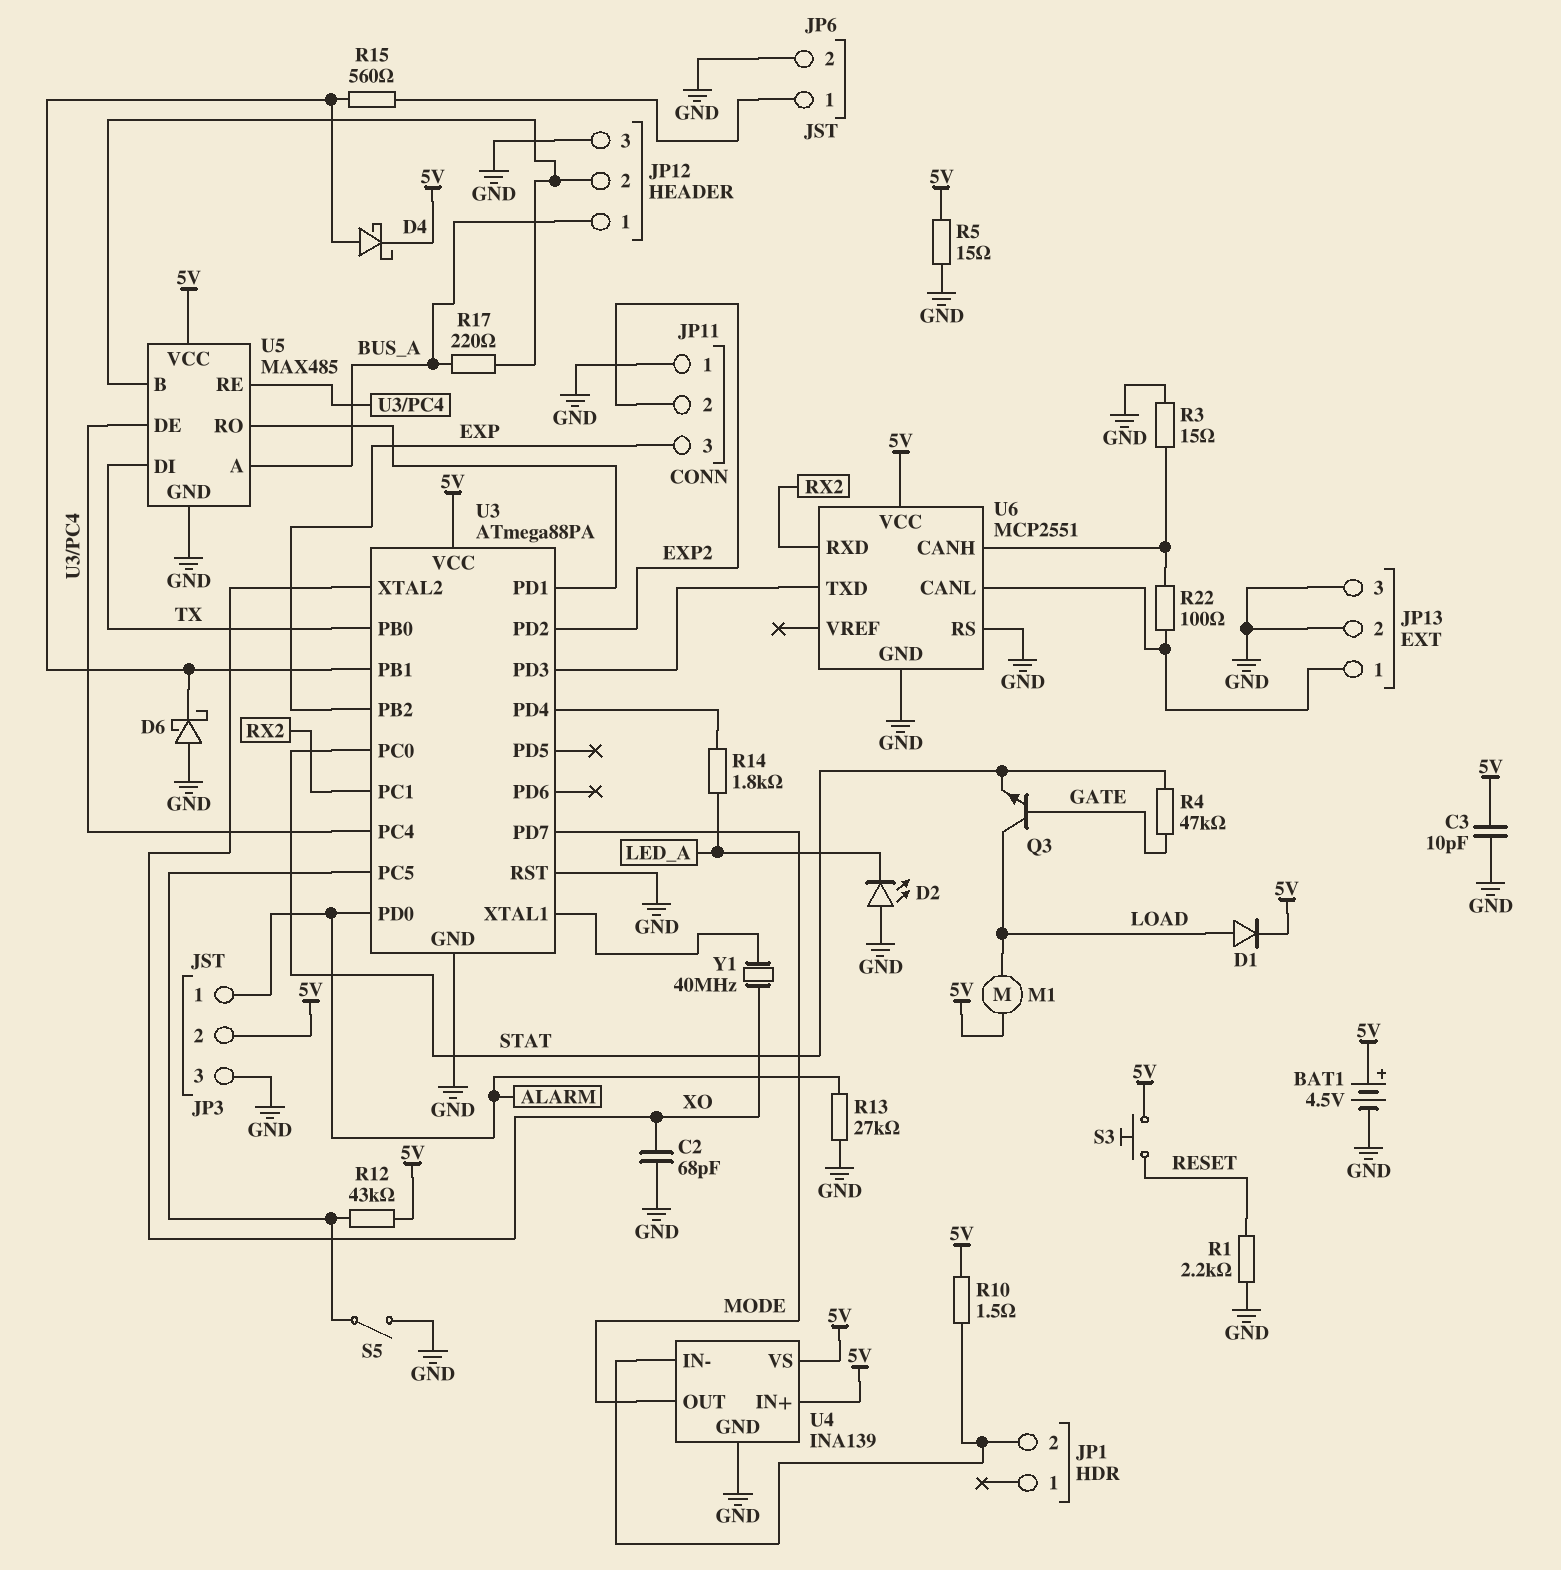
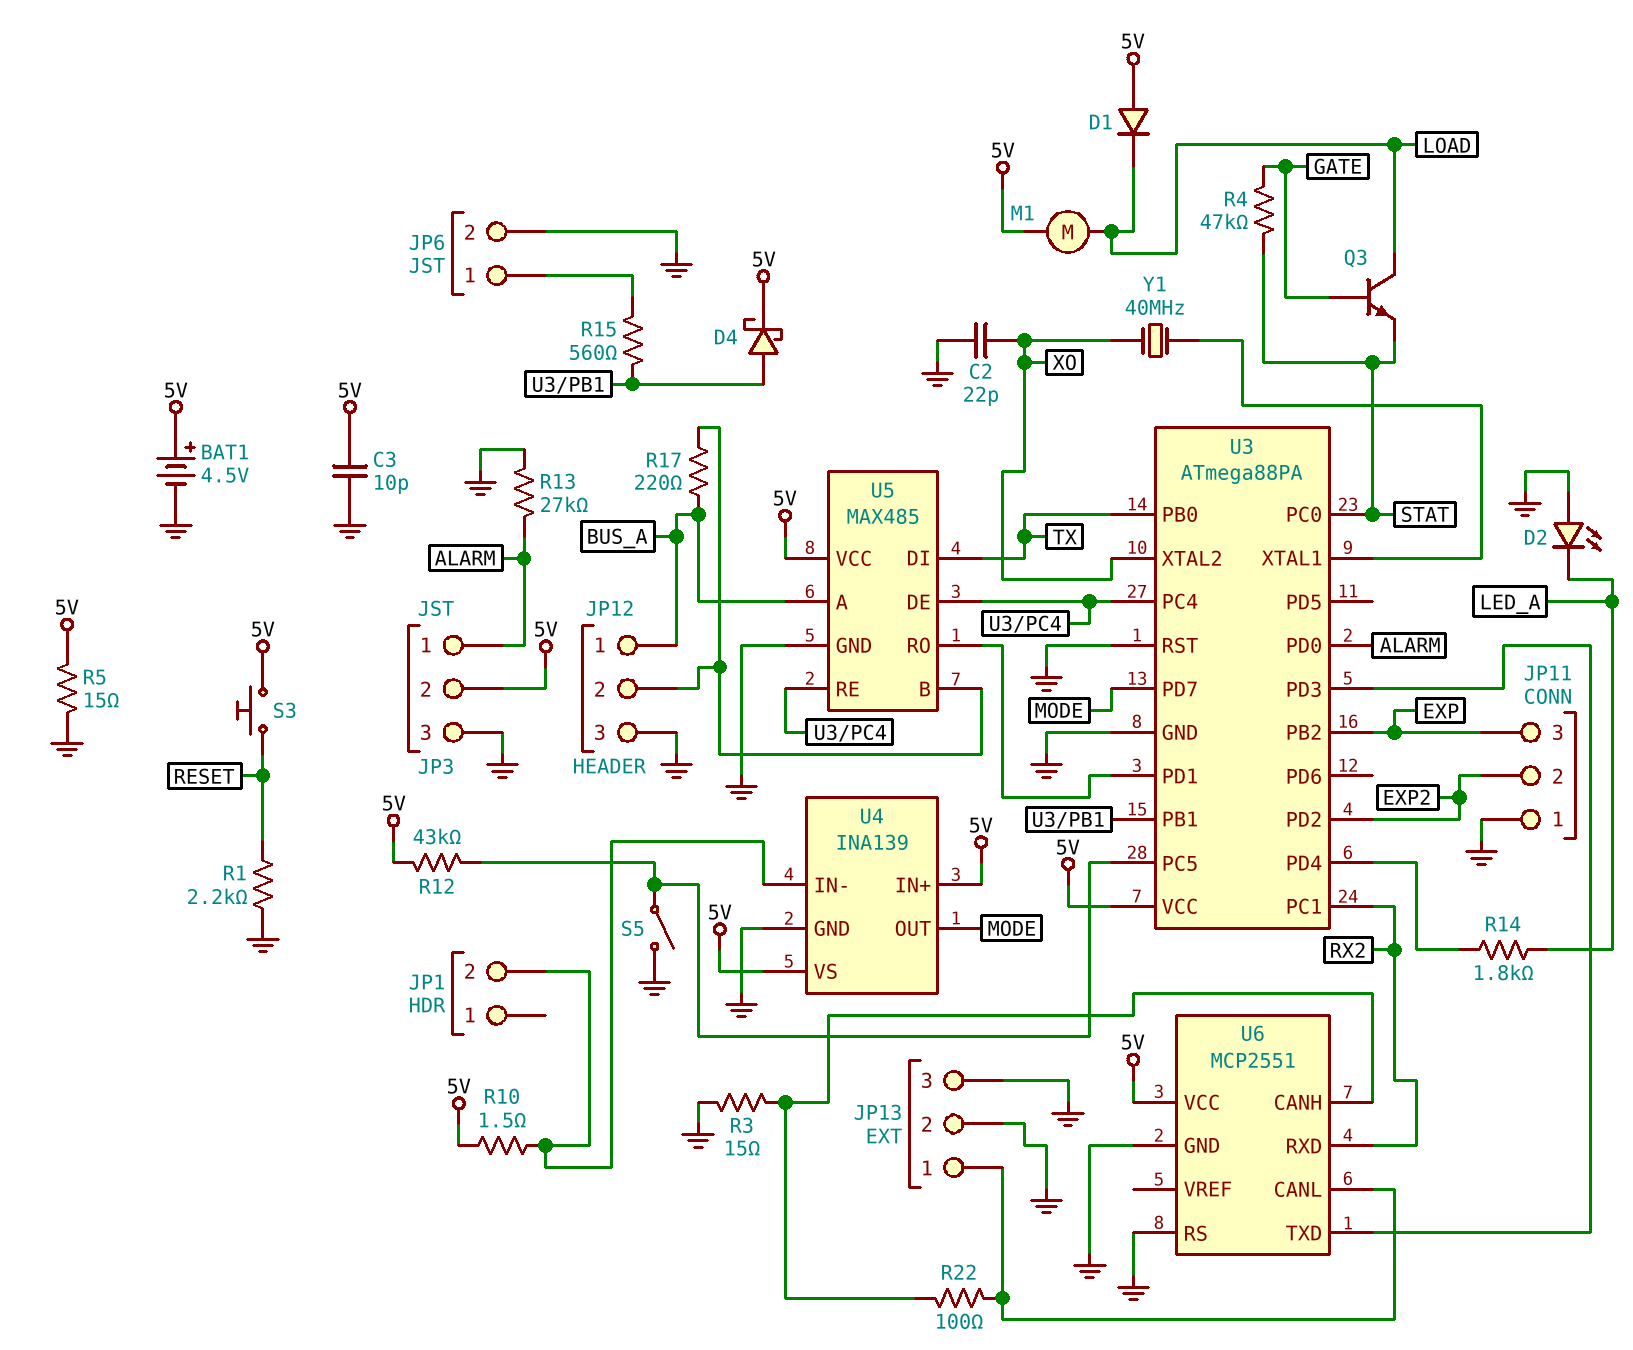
C2: 68pF (GND, XO) -> 22pF (GND, XO)
D1: diode (A LOAD, K 5V) -> diode (A 5V, K LOAD)
D6: schottky (A GND, K U3/PB1) -> none

